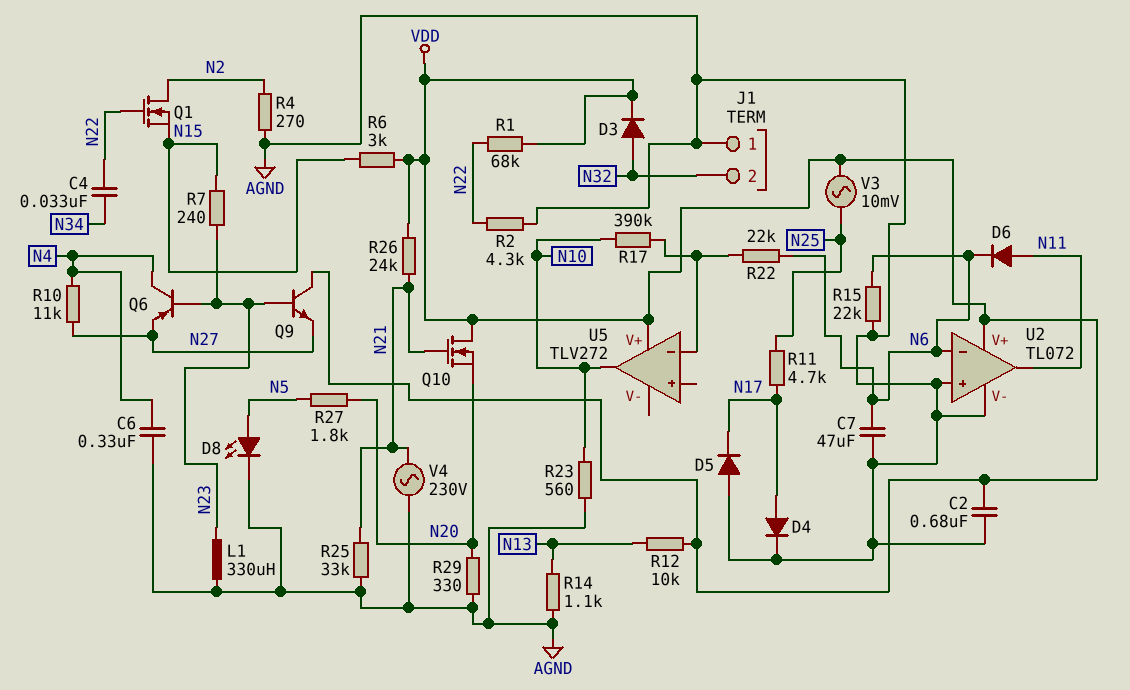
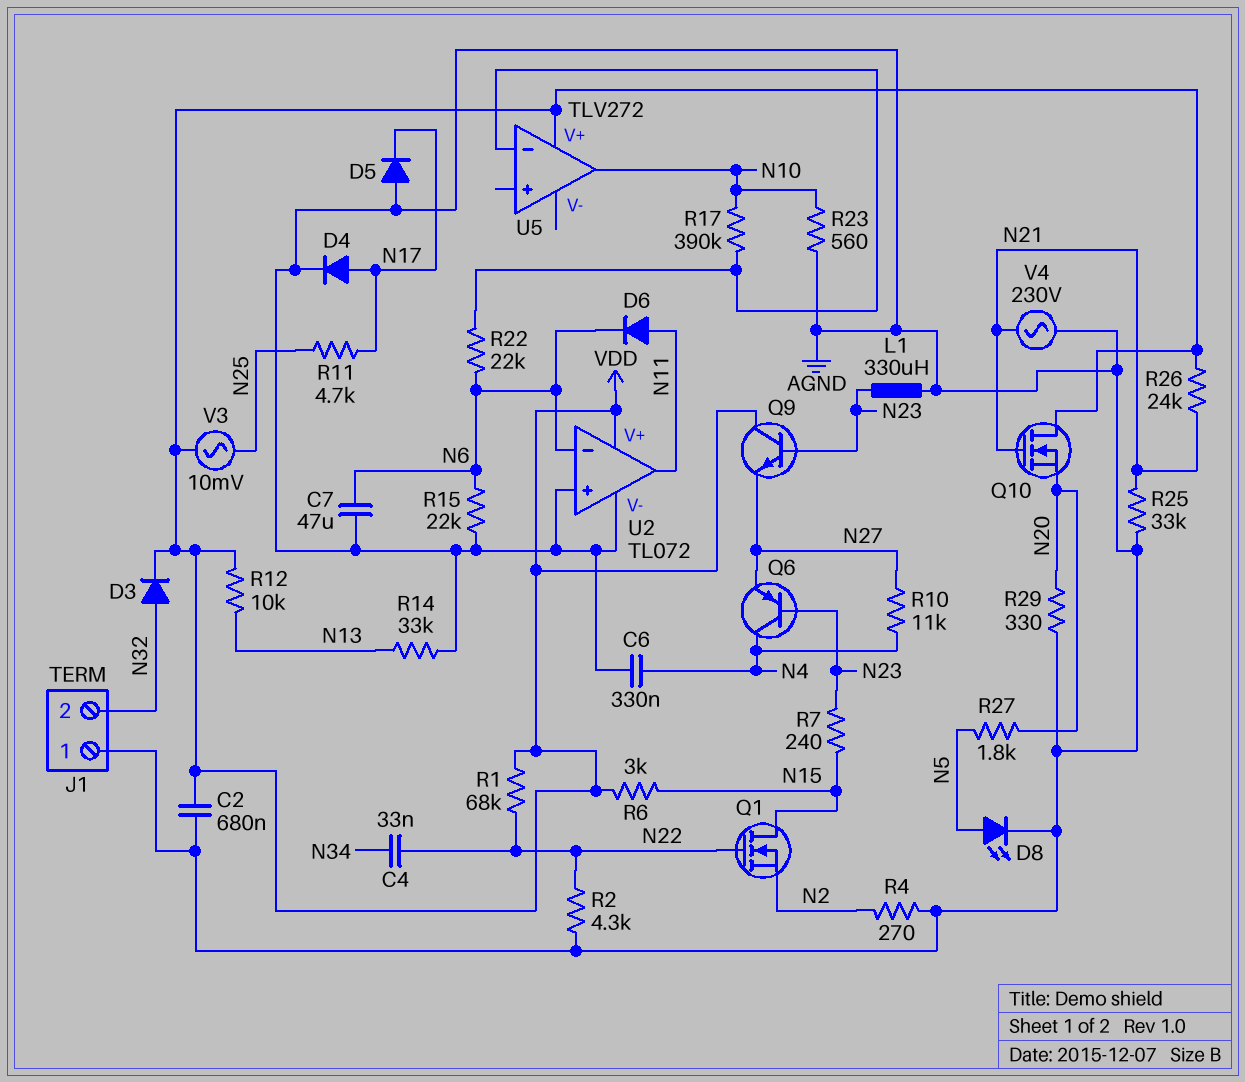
Q1: NMOS (G N22, D N2, S N15) -> NMOS (G N22, D N15, S N2)
R14: 1.1k (AGND, N13) -> 33k (AGND, N13)

